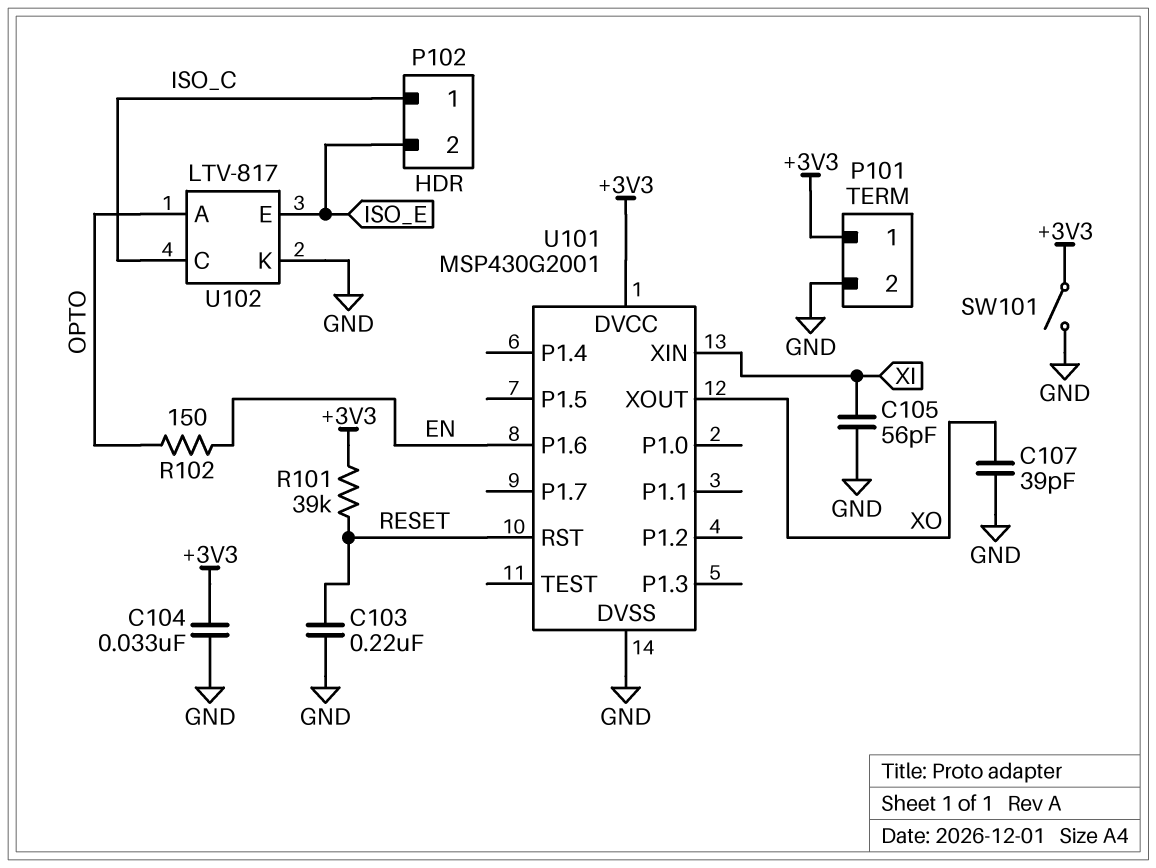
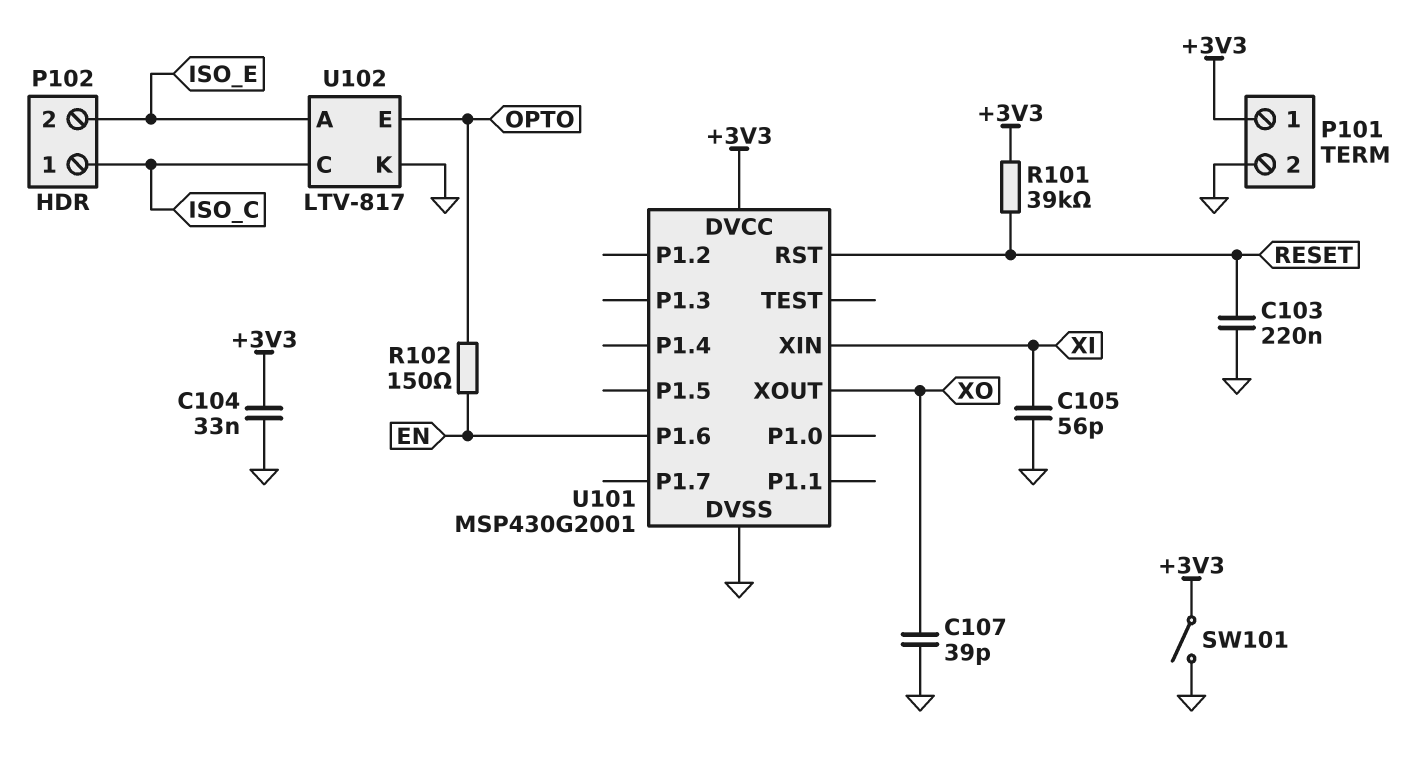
U102 pin A: OPTO -> ISO_E
U102 pin E: ISO_E -> OPTO

